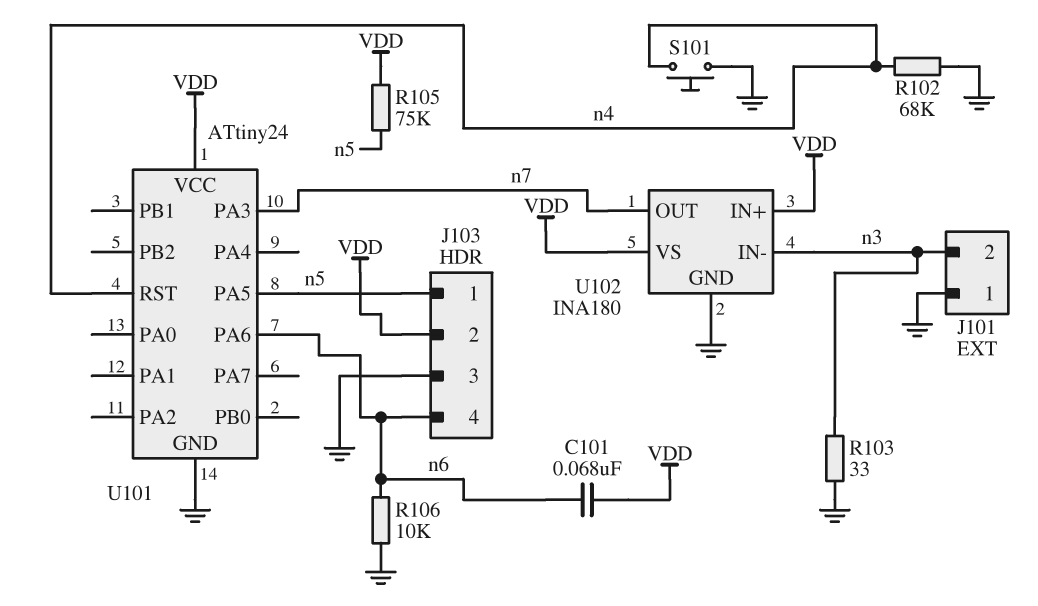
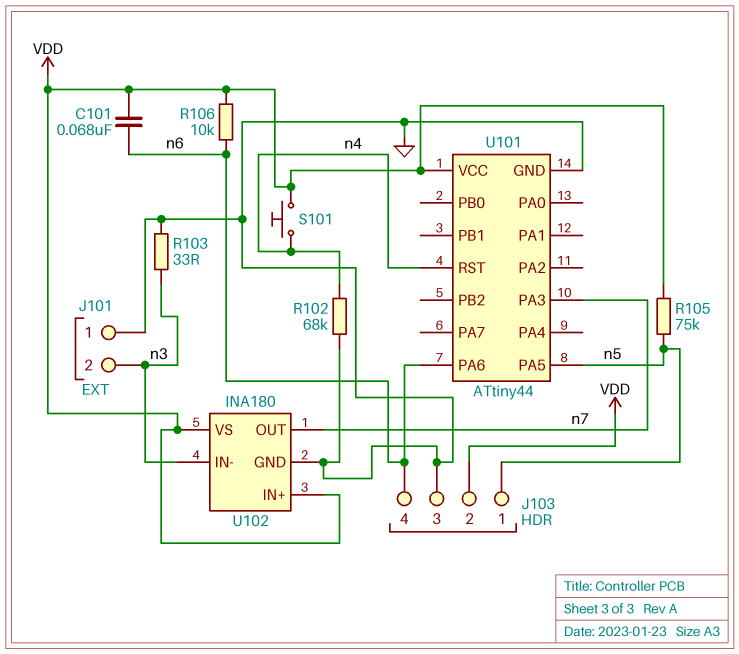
R106: 10k (GND, n6) -> 10k (VDD, n6)
S101: button (GND, n4) -> button (VDD, n4)
U101: ATtiny24 -> ATtiny44

